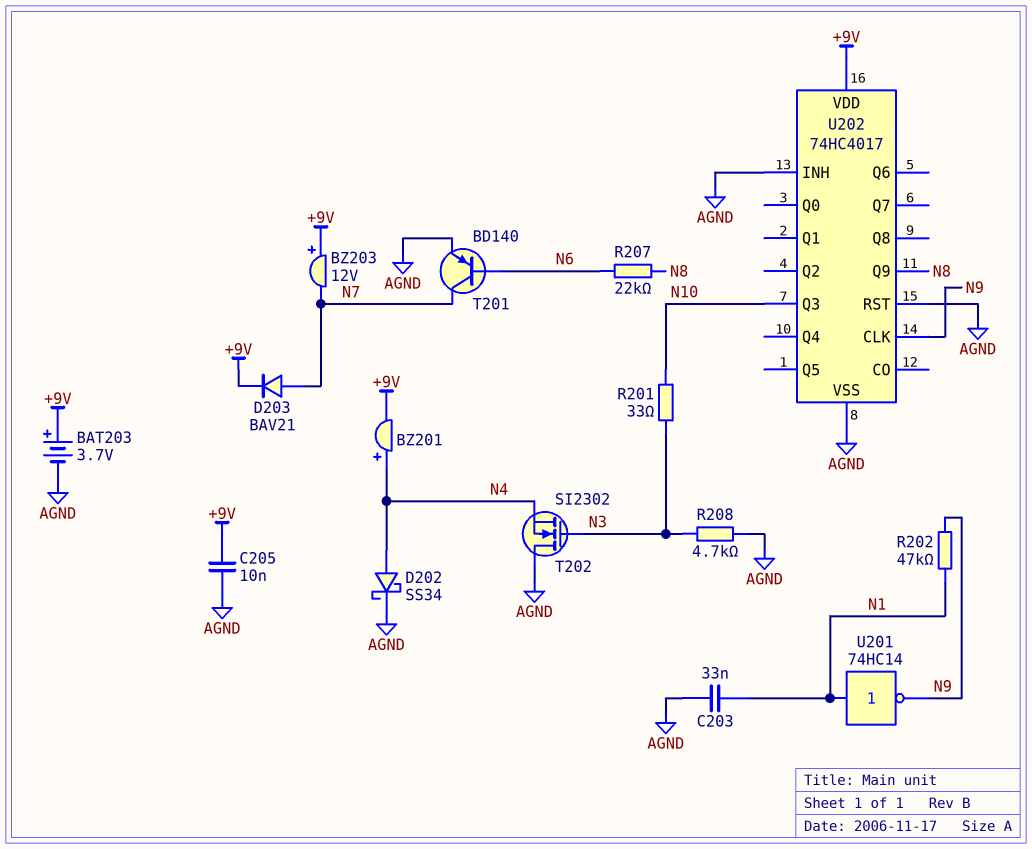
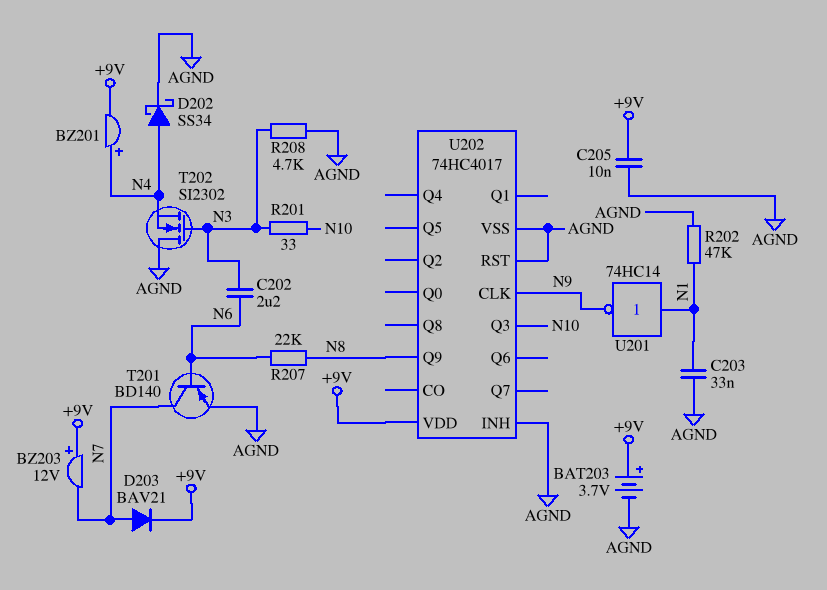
C202: none -> 2.2uF (N3, N6)
R202: 47k (N1, N9) -> 47k (AGND, N1)

